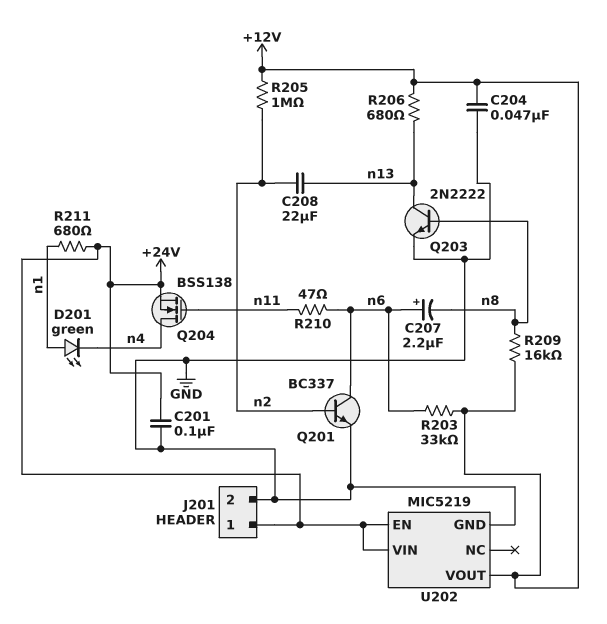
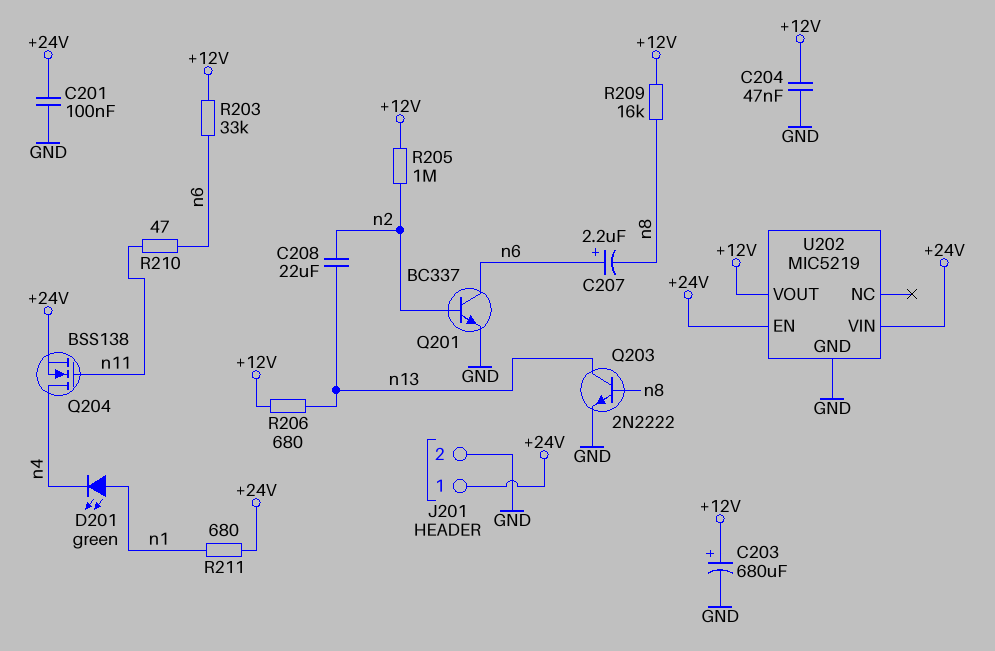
C203: none -> 680uF (plus +12V, minus GND)

